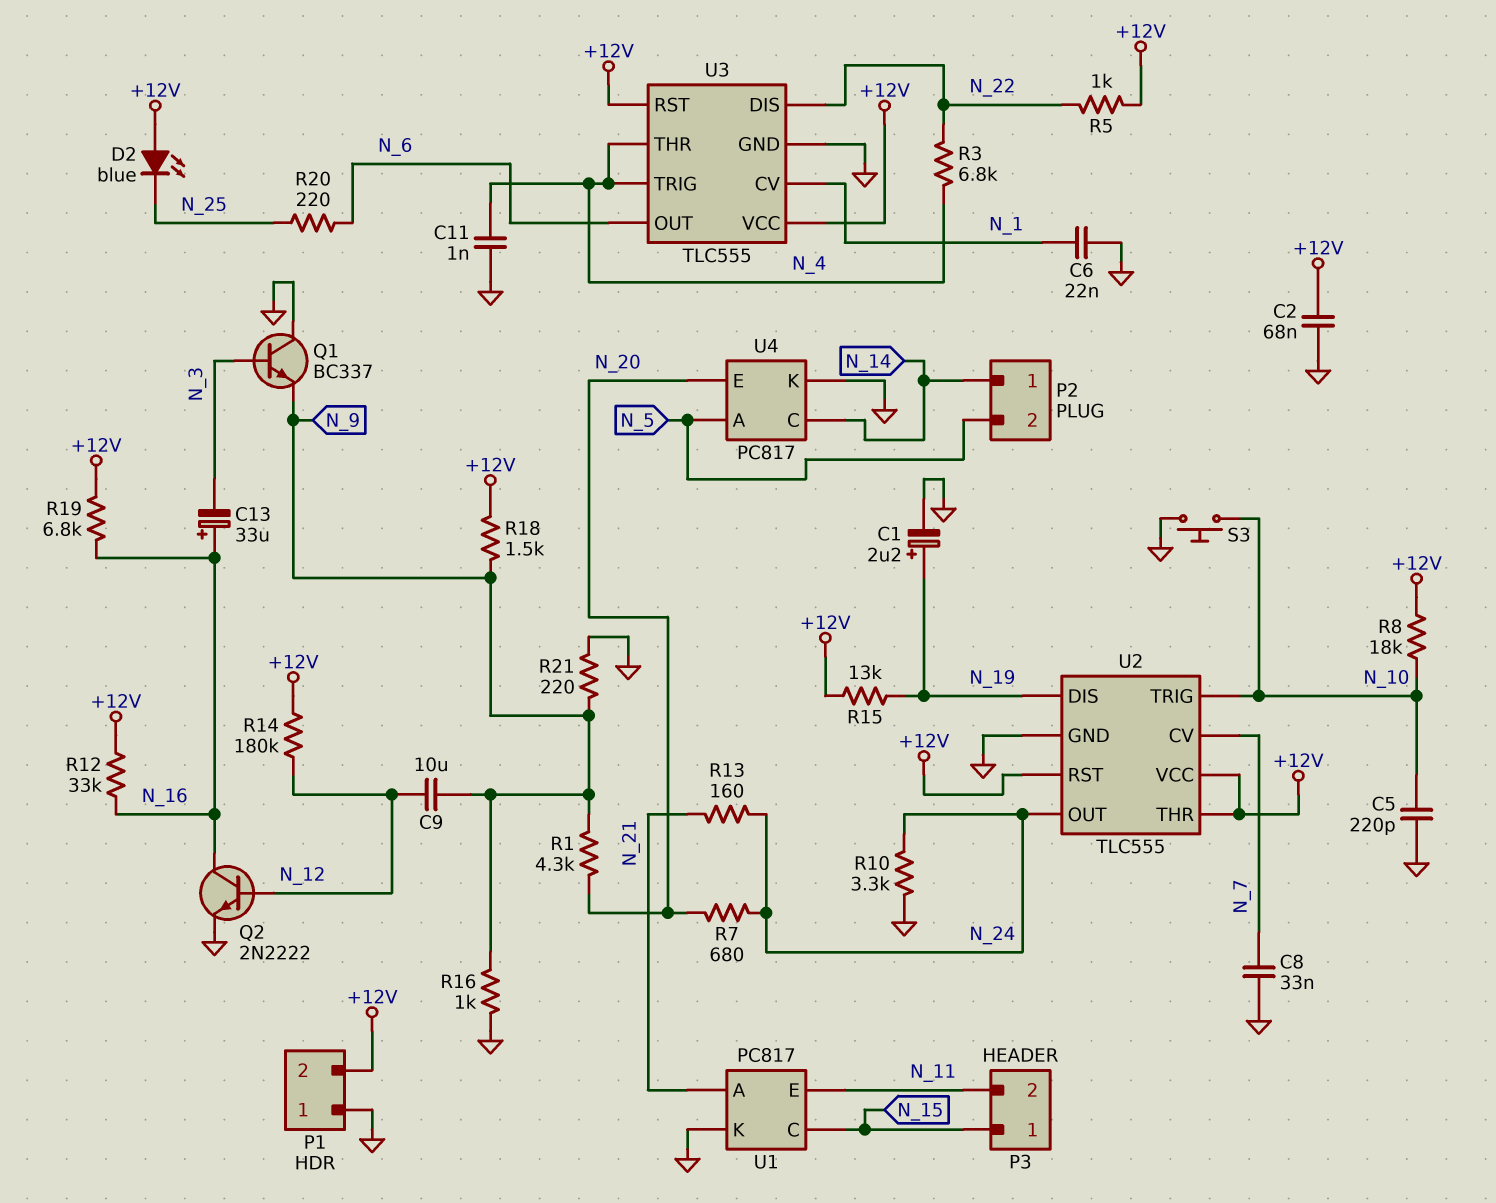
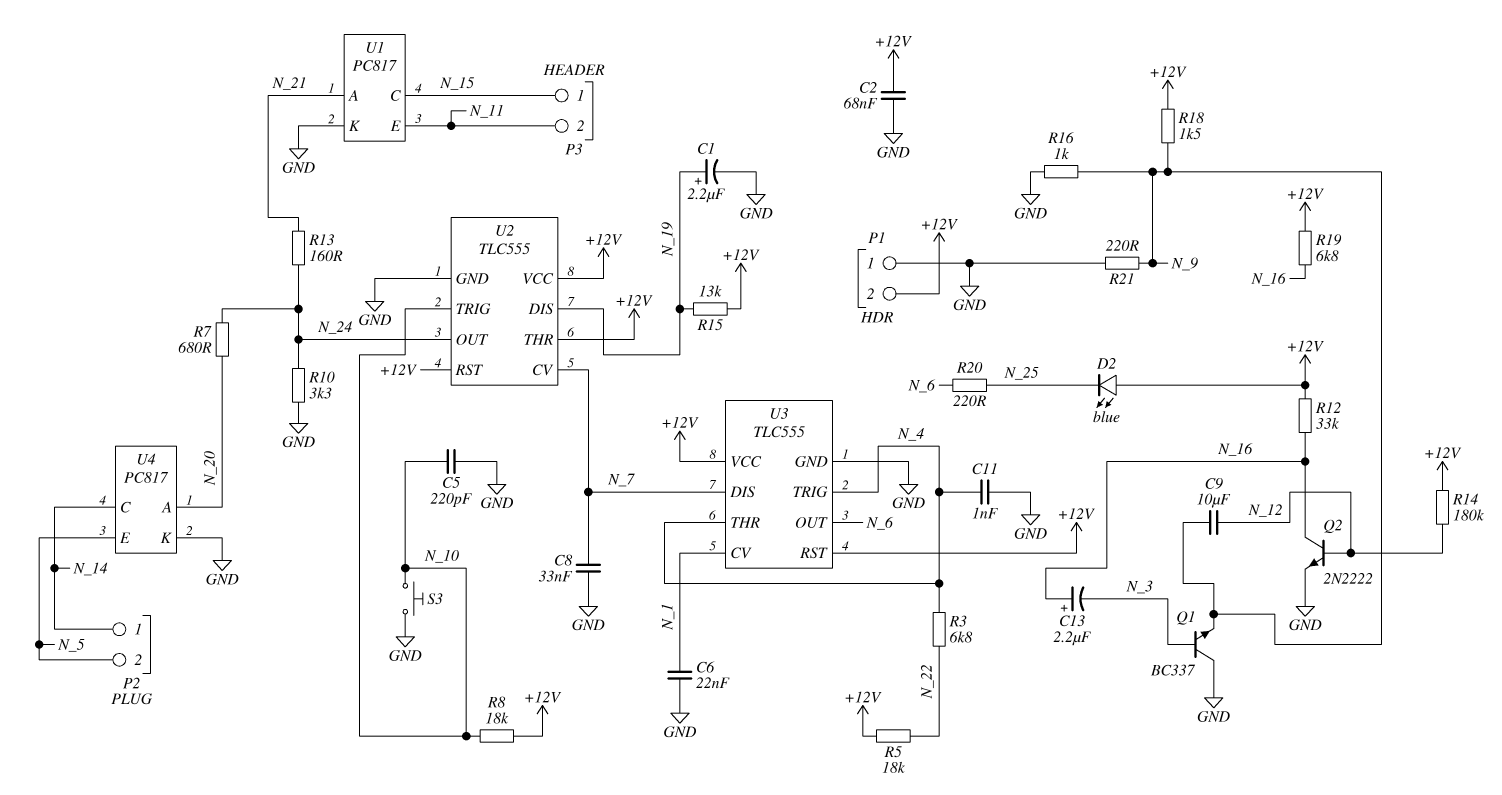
C13: 33uF (plus N_16, minus N_3) -> 2.2uF (plus N_16, minus N_3)
R1: 4.3k (N_9, N_20) -> none
R5: 1k (+12V, N_22) -> 18k (+12V, N_22)
U3 pin DIS: N_22 -> N_7
U4 pin A: N_5 -> N_20
U4 pin E: N_20 -> N_5

